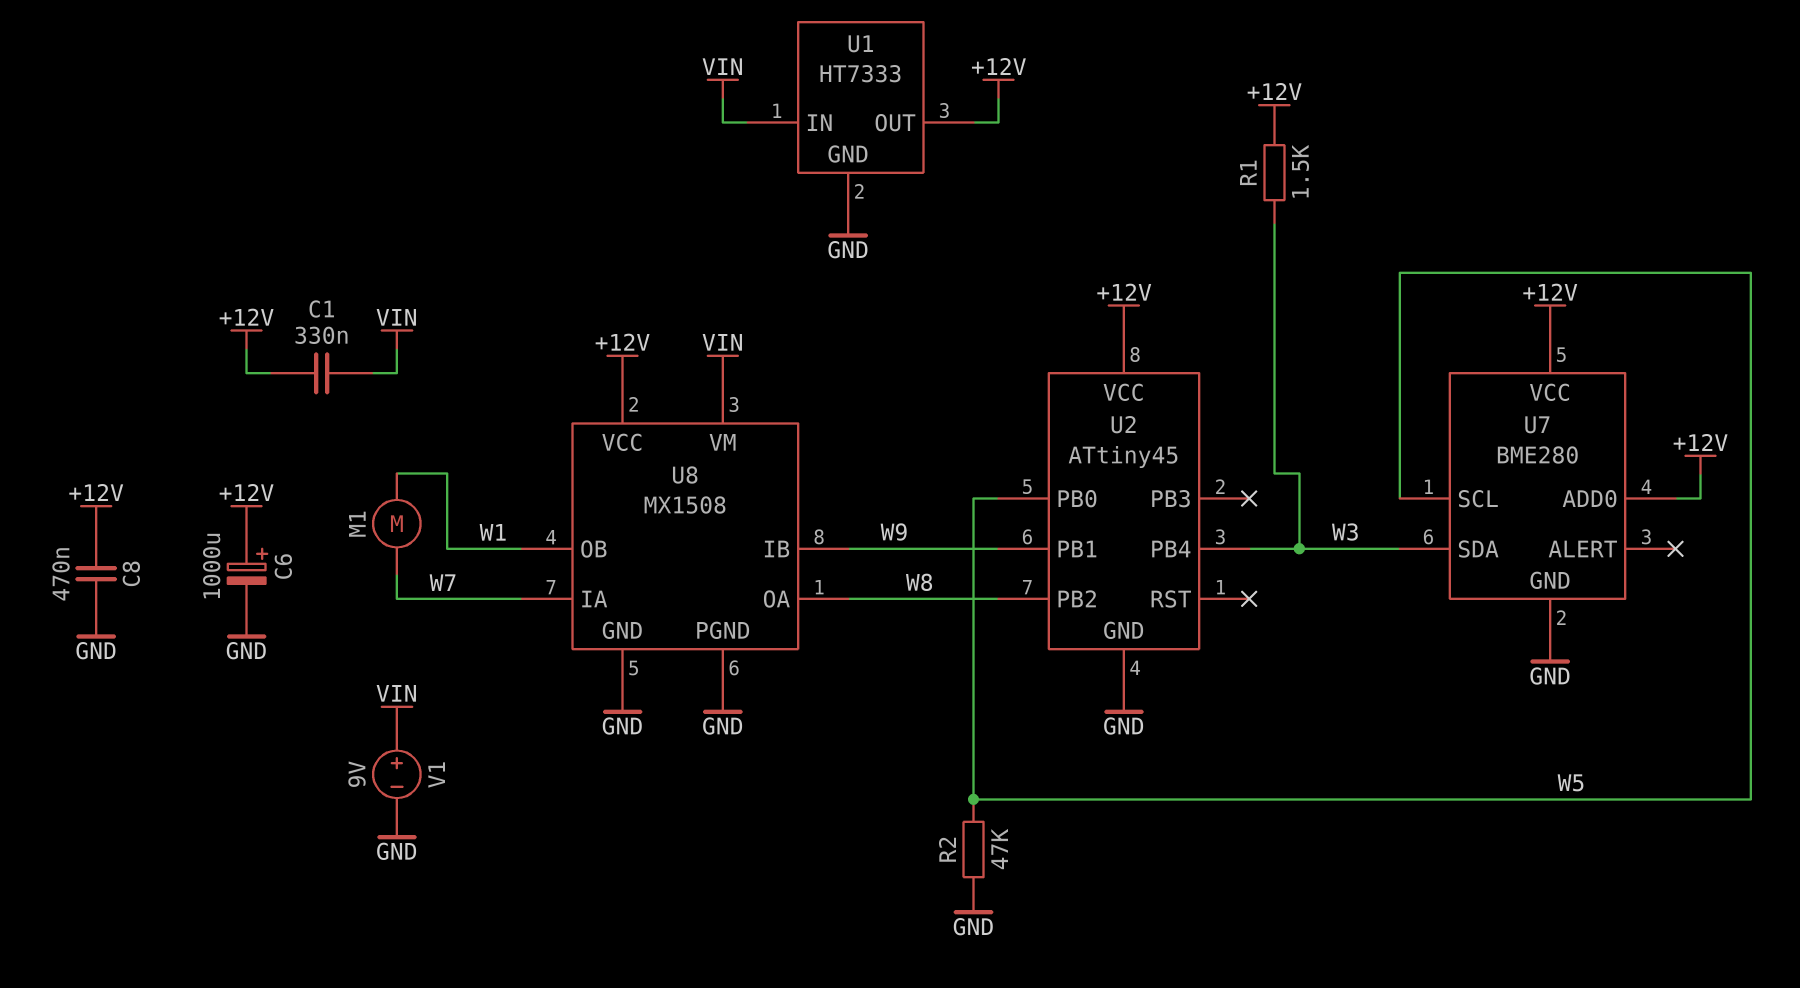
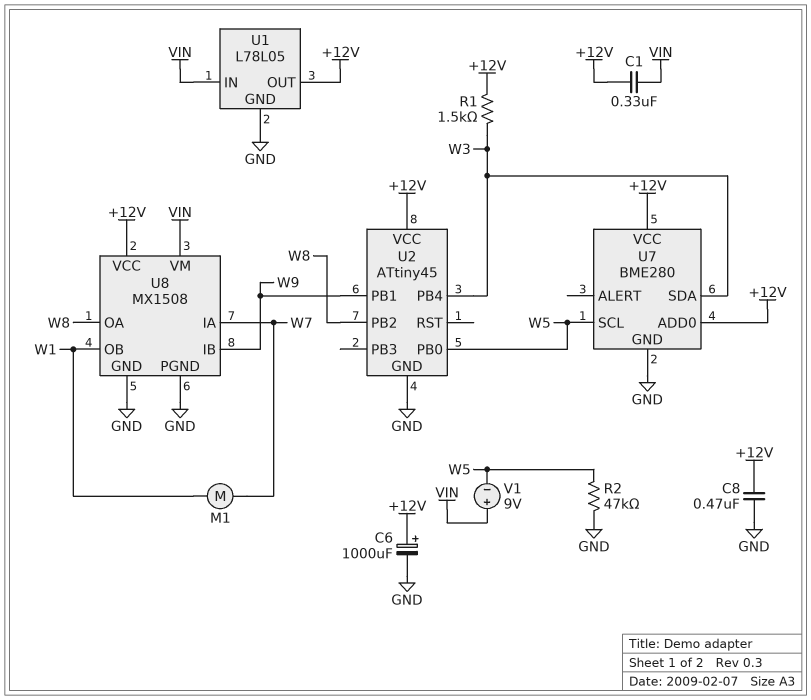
U1: HT7333 -> L78L05
V1: 9V (plus VIN, minus GND) -> 9V (plus VIN, minus W5)

